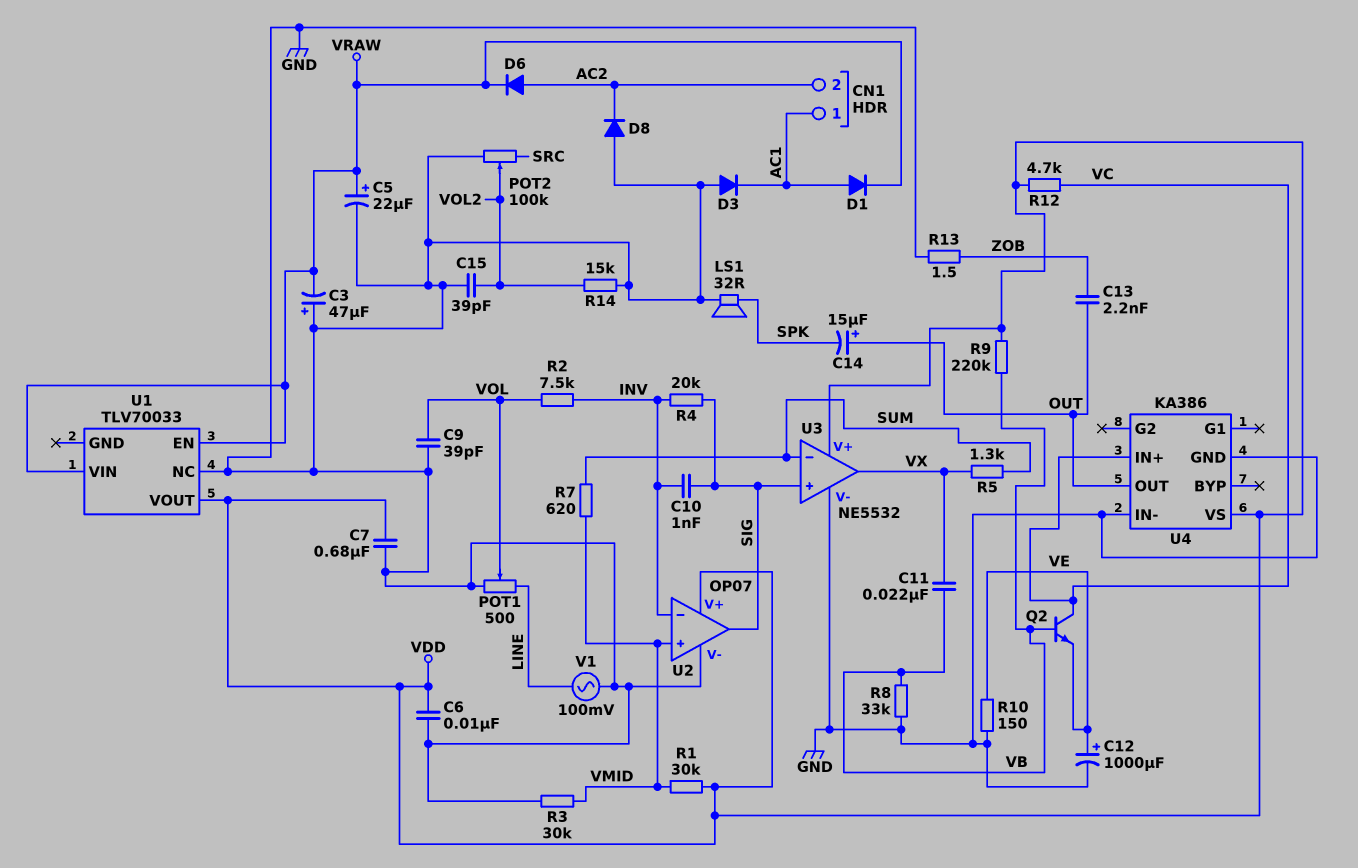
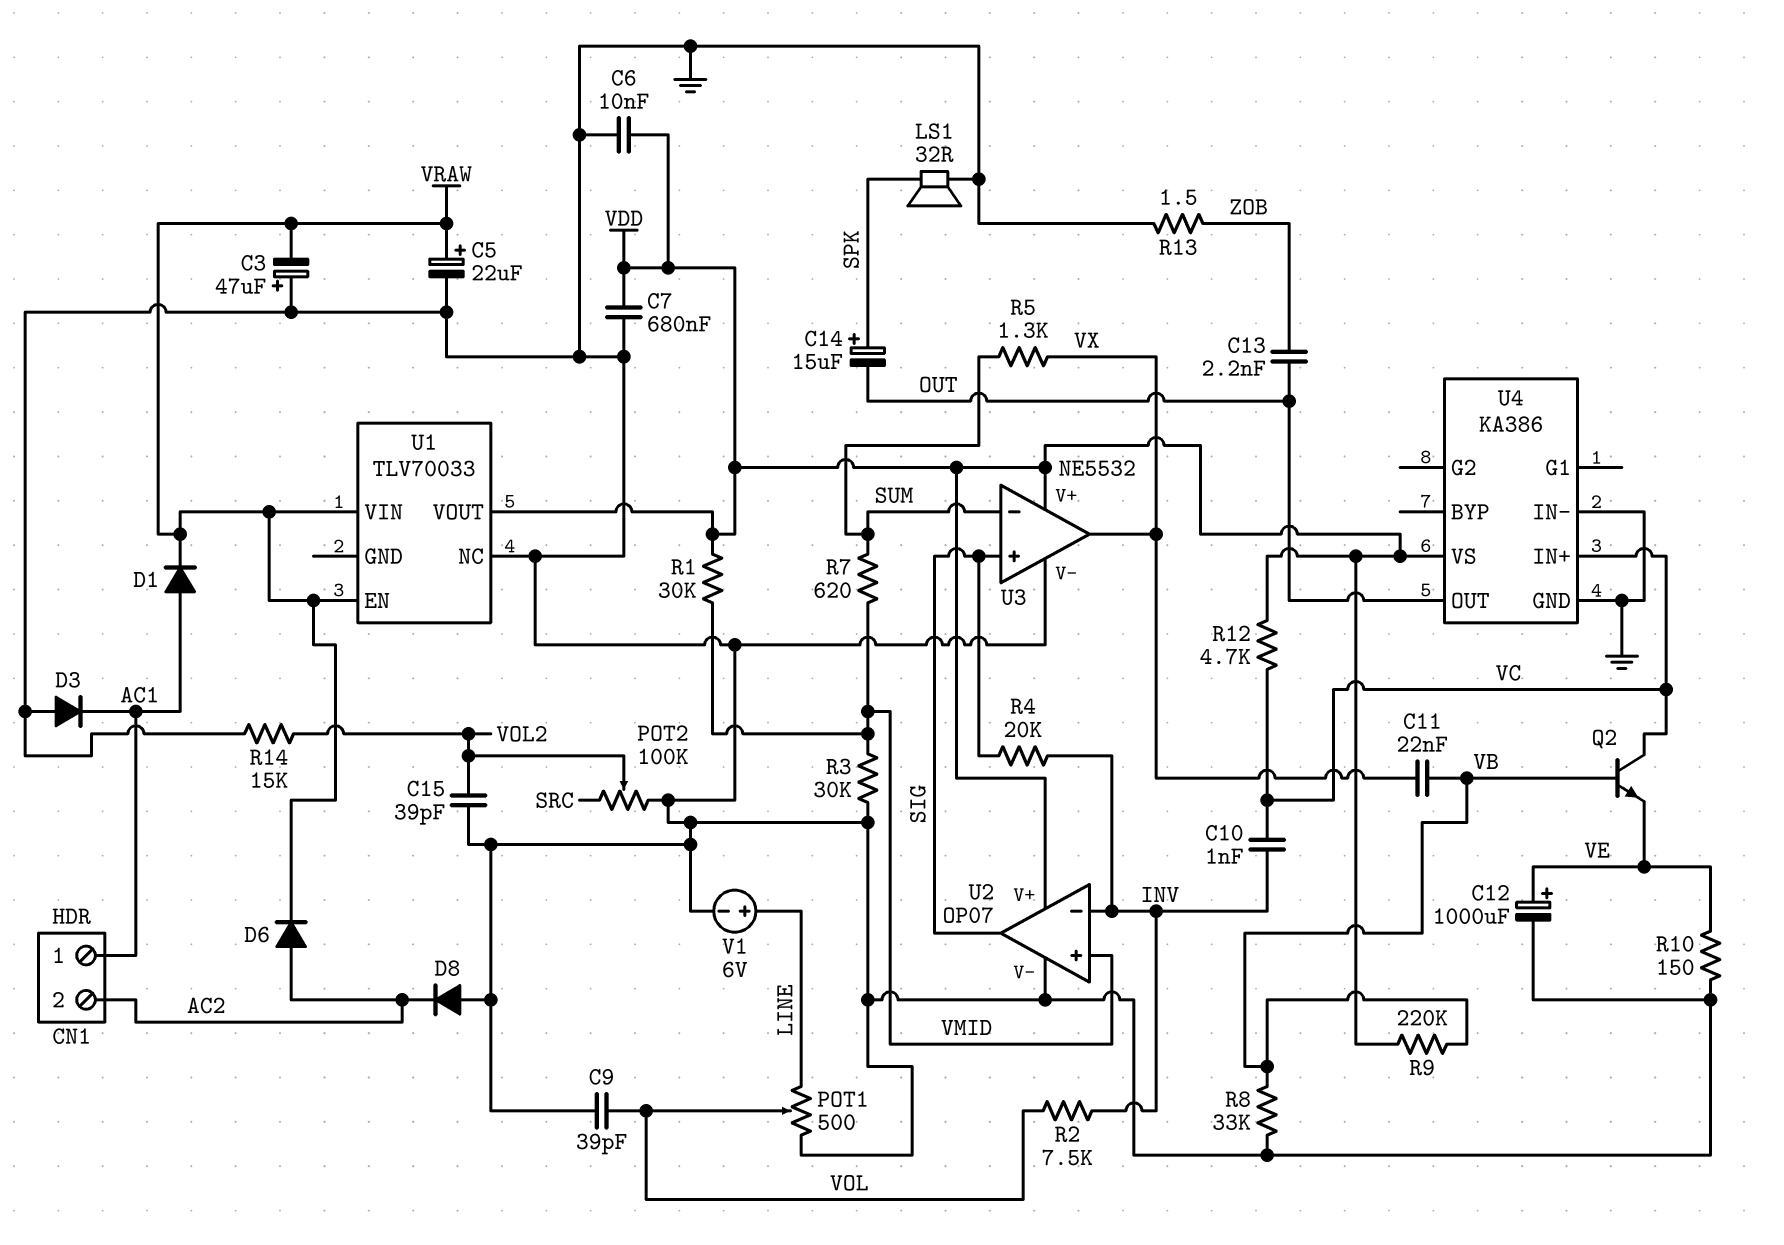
C10: 1nF (INV, SIG) -> 1nF (INV, VC)
C14: 15uF (plus OUT, minus SPK) -> 15uF (plus SPK, minus OUT)
V1: AC 100mV (GND, LINE) -> 6V (plus LINE, minus GND)

